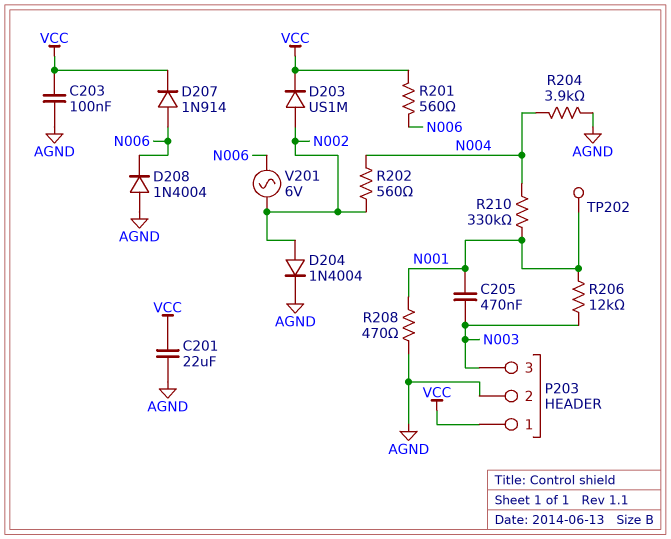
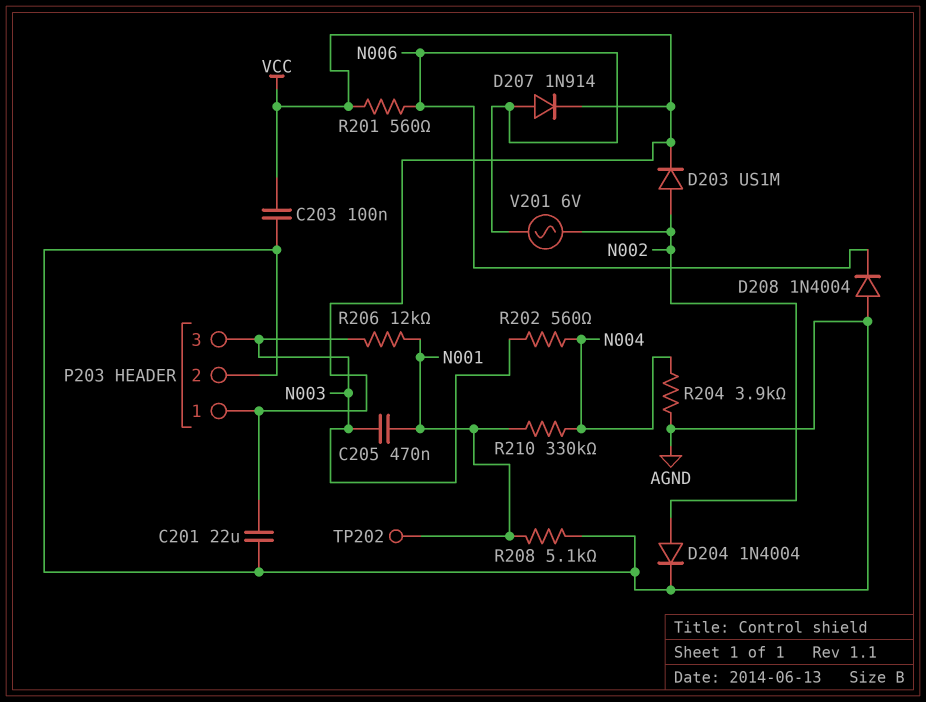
R202: 560 (N002, N004) -> 560 (N003, N004)
R208: 470 (AGND, N001) -> 5.1k (AGND, N001)

